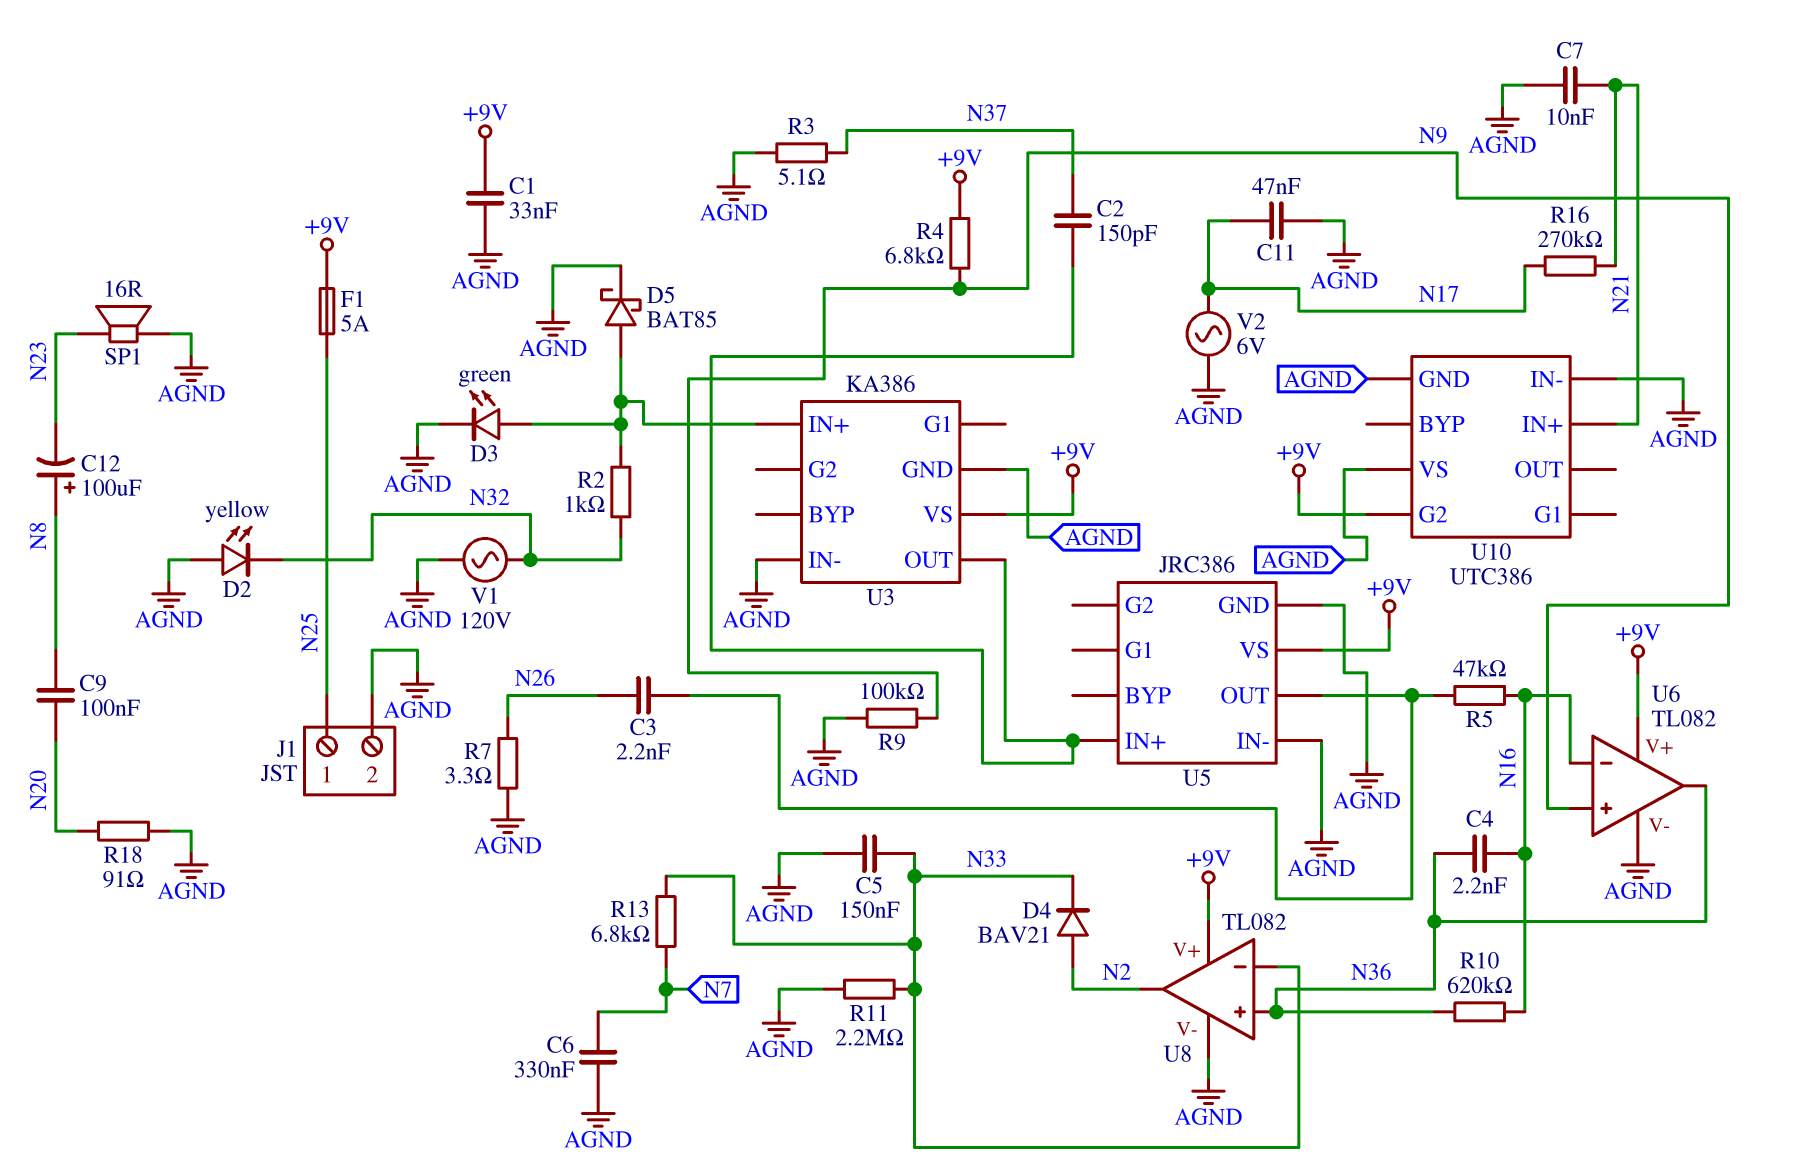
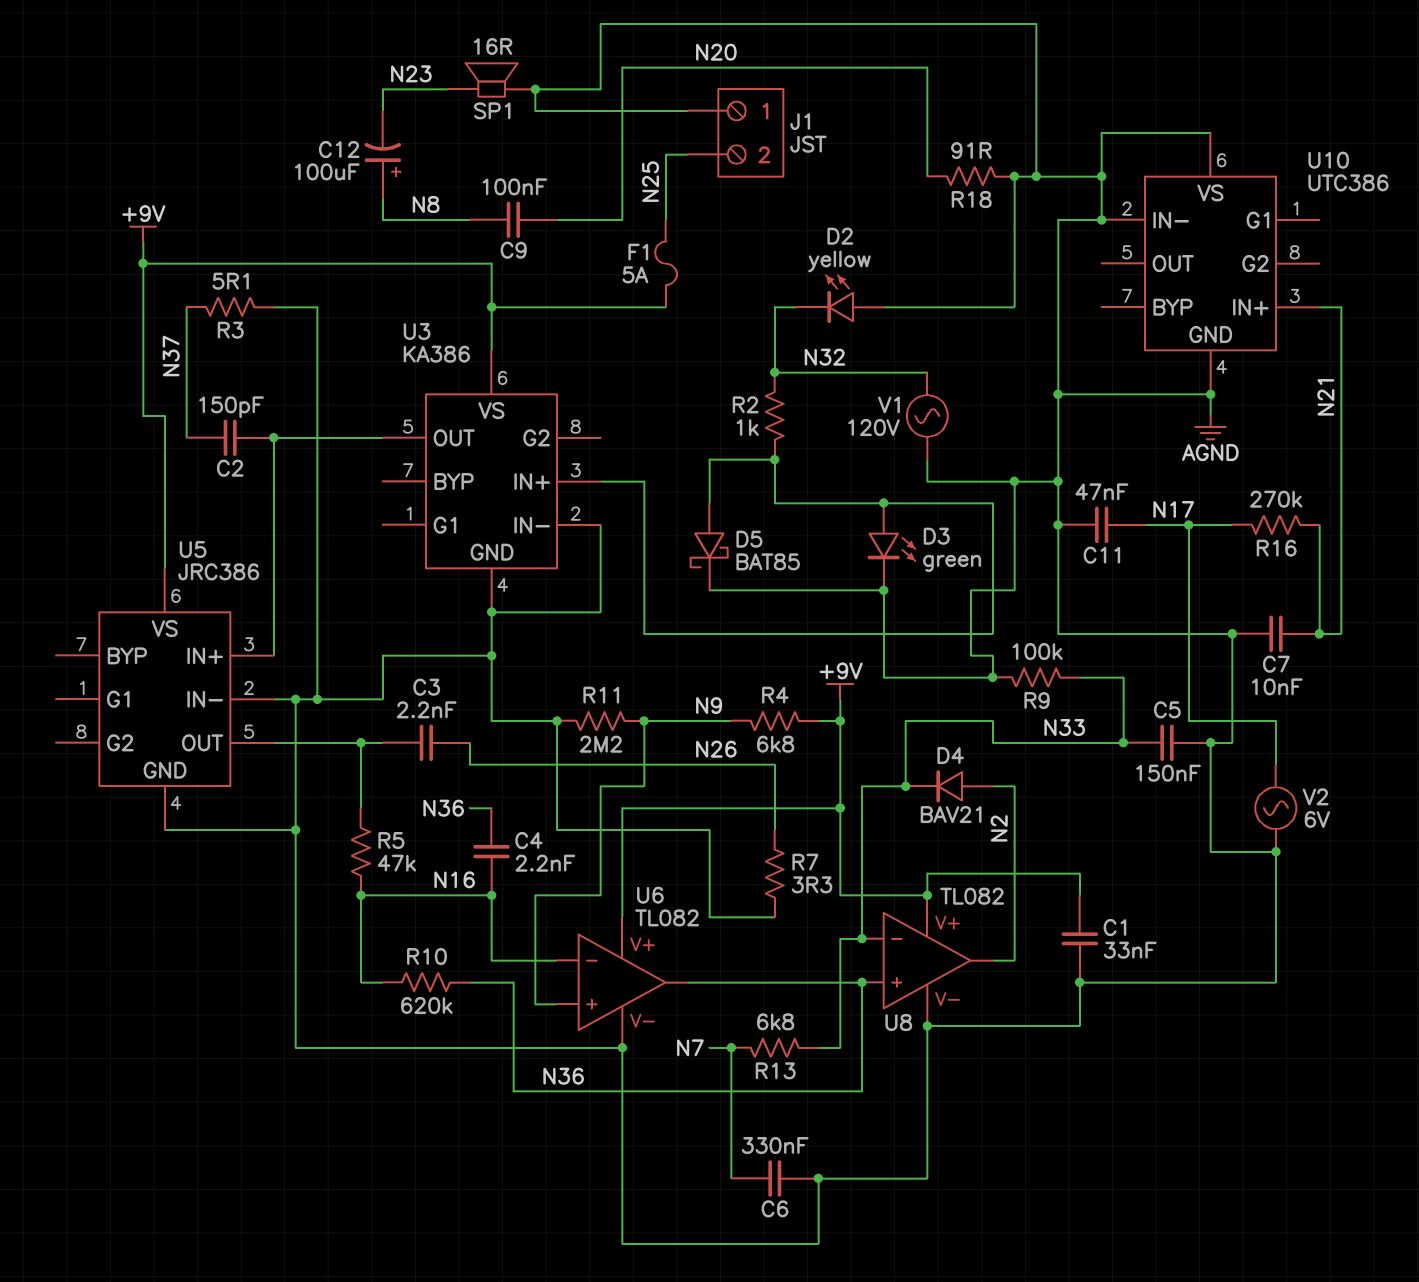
J1 pin 1: N25 -> AGND
J1 pin 2: AGND -> N25
R9: 100k (AGND, N9) -> 100k (AGND, N33)
R11: 2.2M (AGND, N33) -> 2.2M (AGND, N9)
U10 pin G2: +9V -> none

